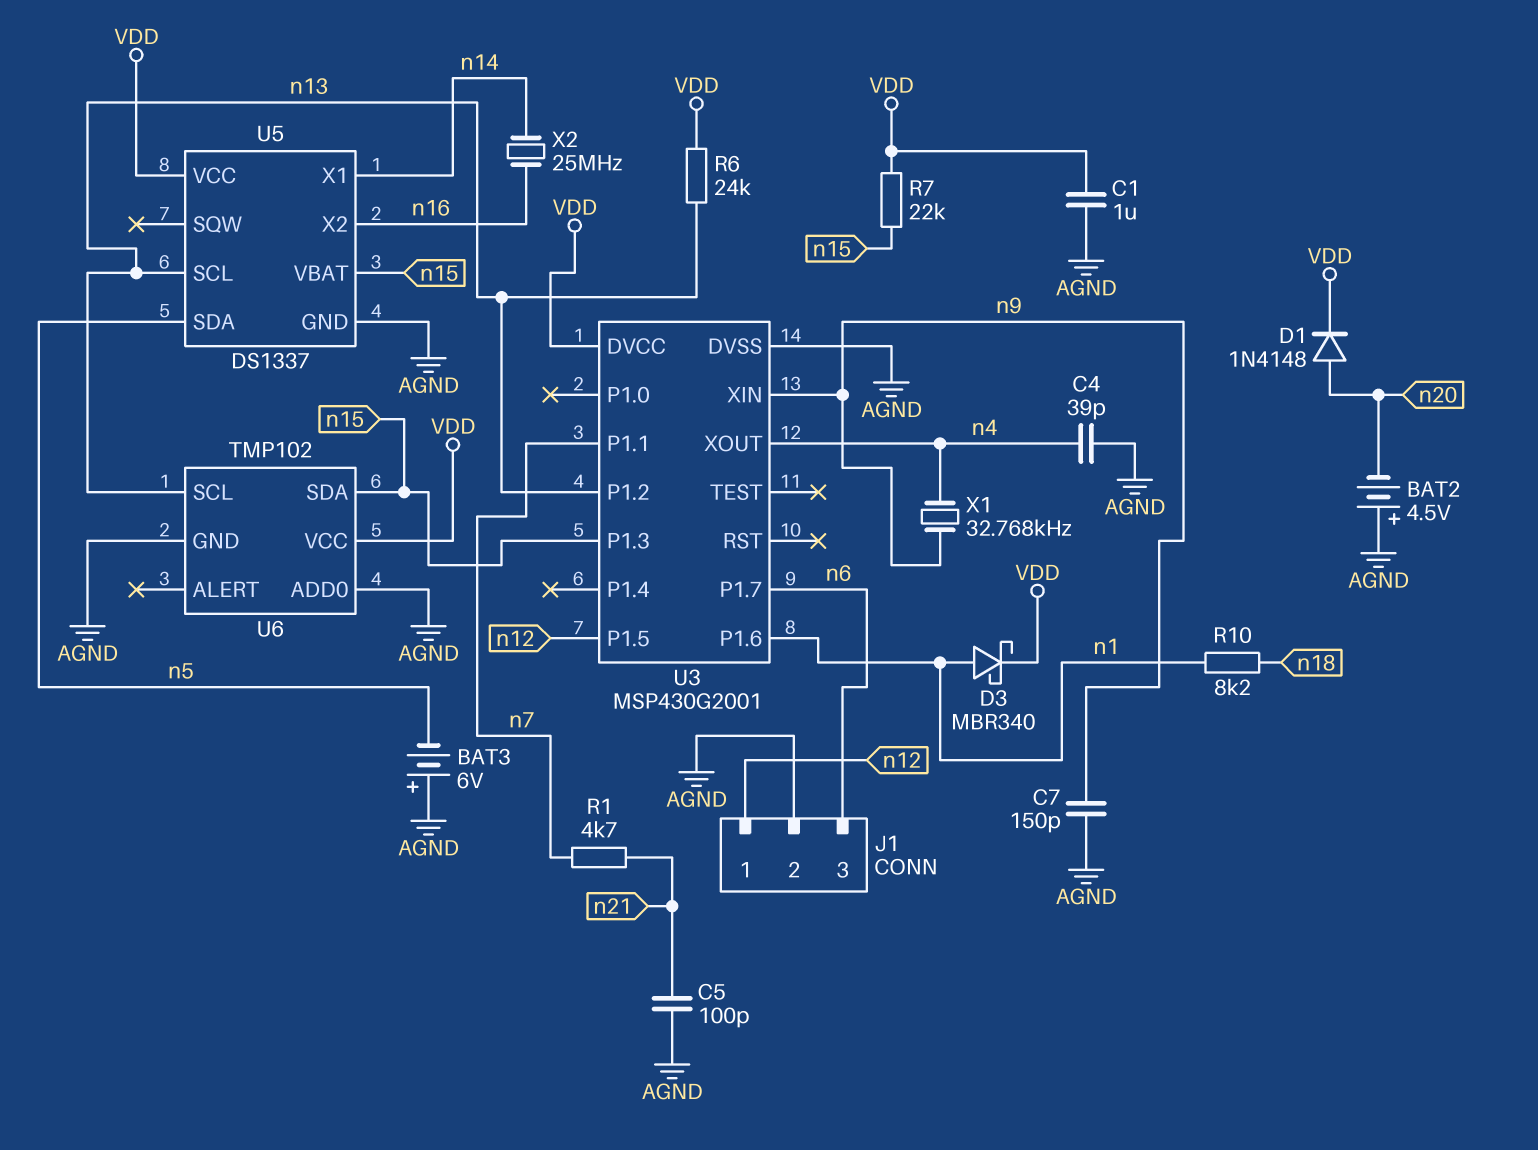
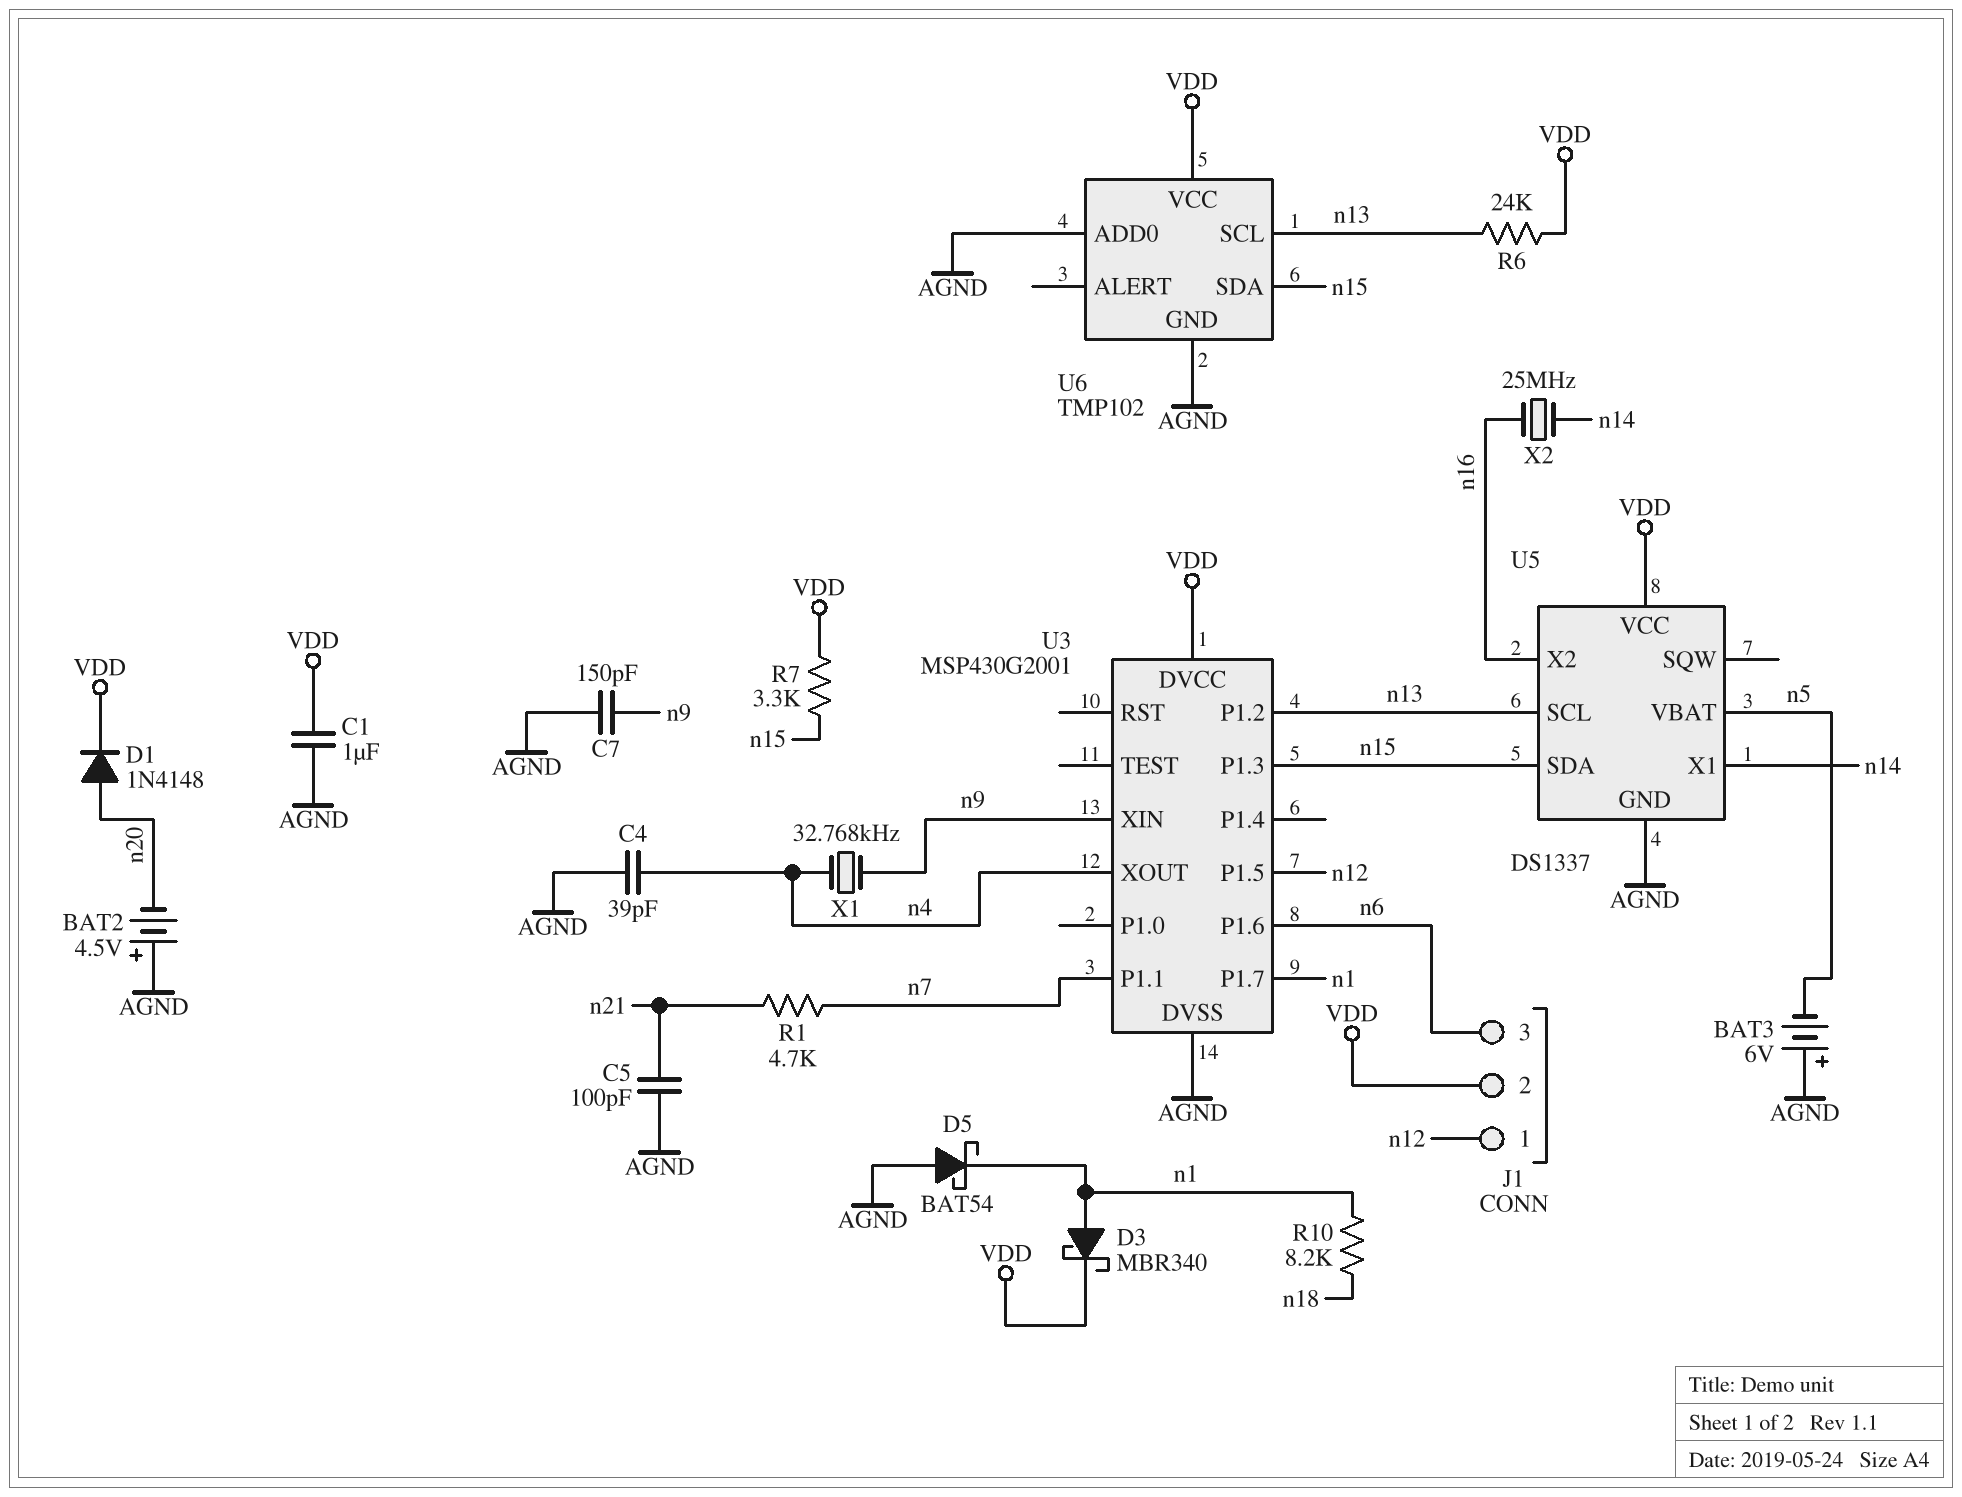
D5: none -> schottky BAT54 (A AGND, K n1)
J1 pin 2: AGND -> VDD
R7: 22k (VDD, n15) -> 3.3k (VDD, n15)
U3 pin P1.6: n1 -> n6
U3 pin P1.7: n6 -> n1
U5 pin SDA: n5 -> n15
U5 pin VBAT: n15 -> n5

